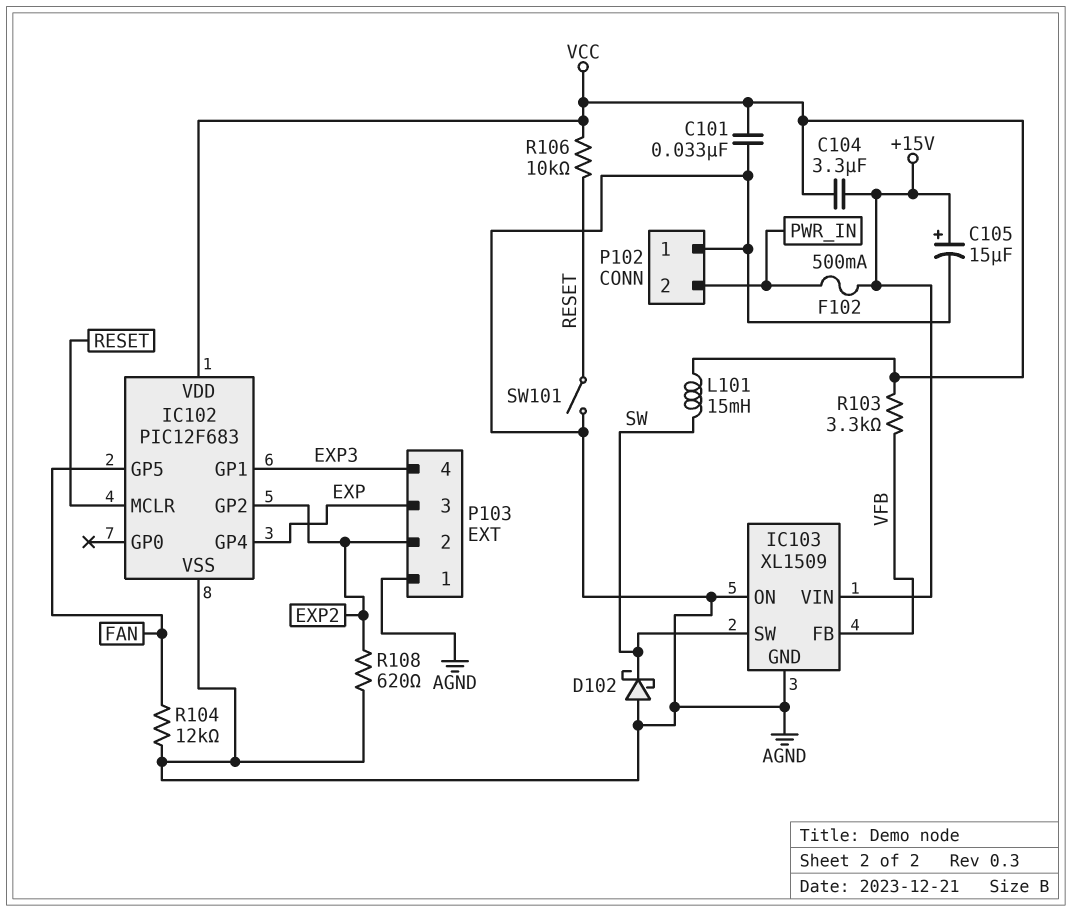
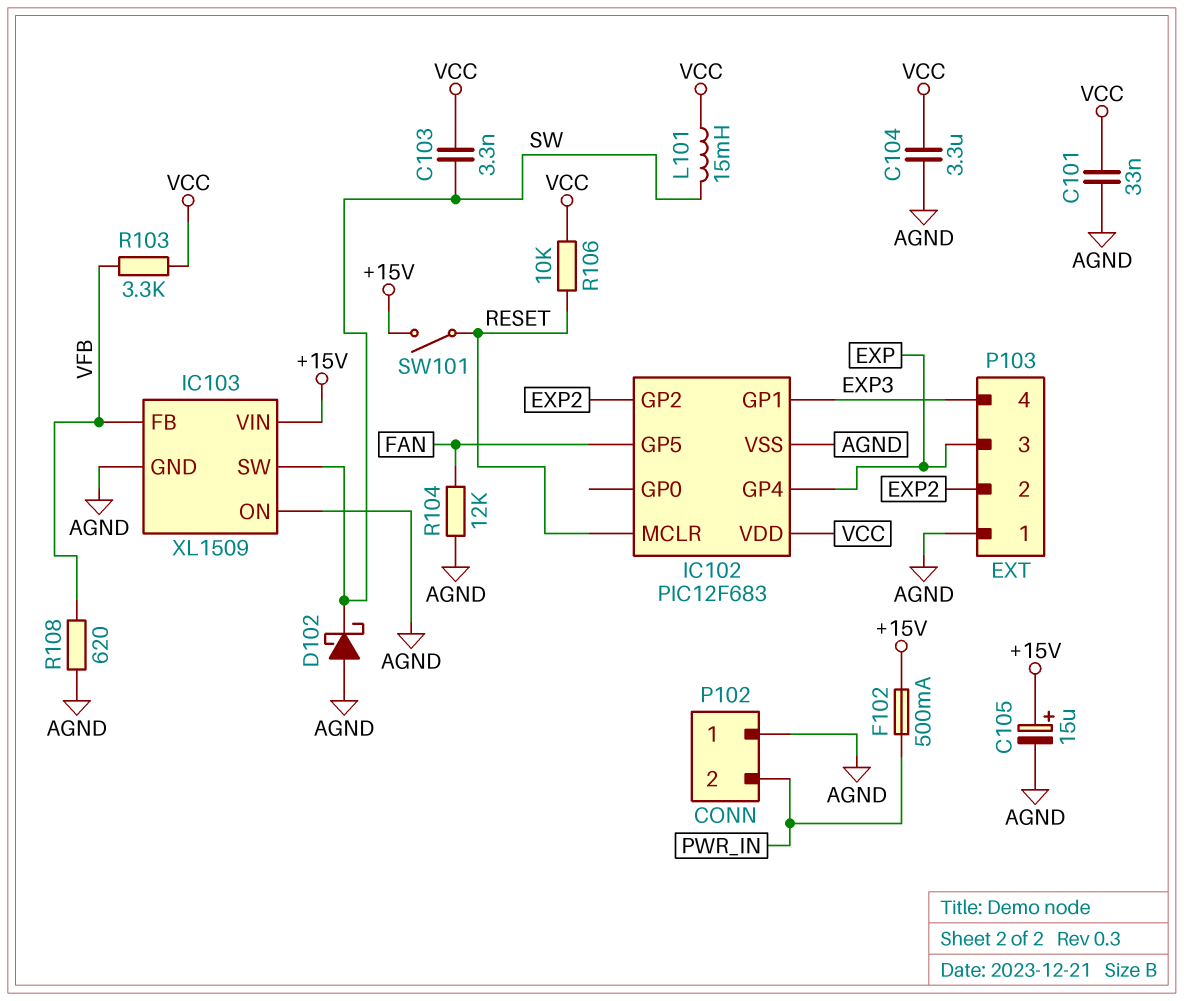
C103: none -> 3.3nF (SW, VCC)
C104: 3.3uF (+15V, VCC) -> 3.3uF (AGND, VCC)
R108: 620 (AGND, EXP2) -> 620 (AGND, VFB)
SW101: switch (AGND, RESET) -> switch (+15V, RESET)

